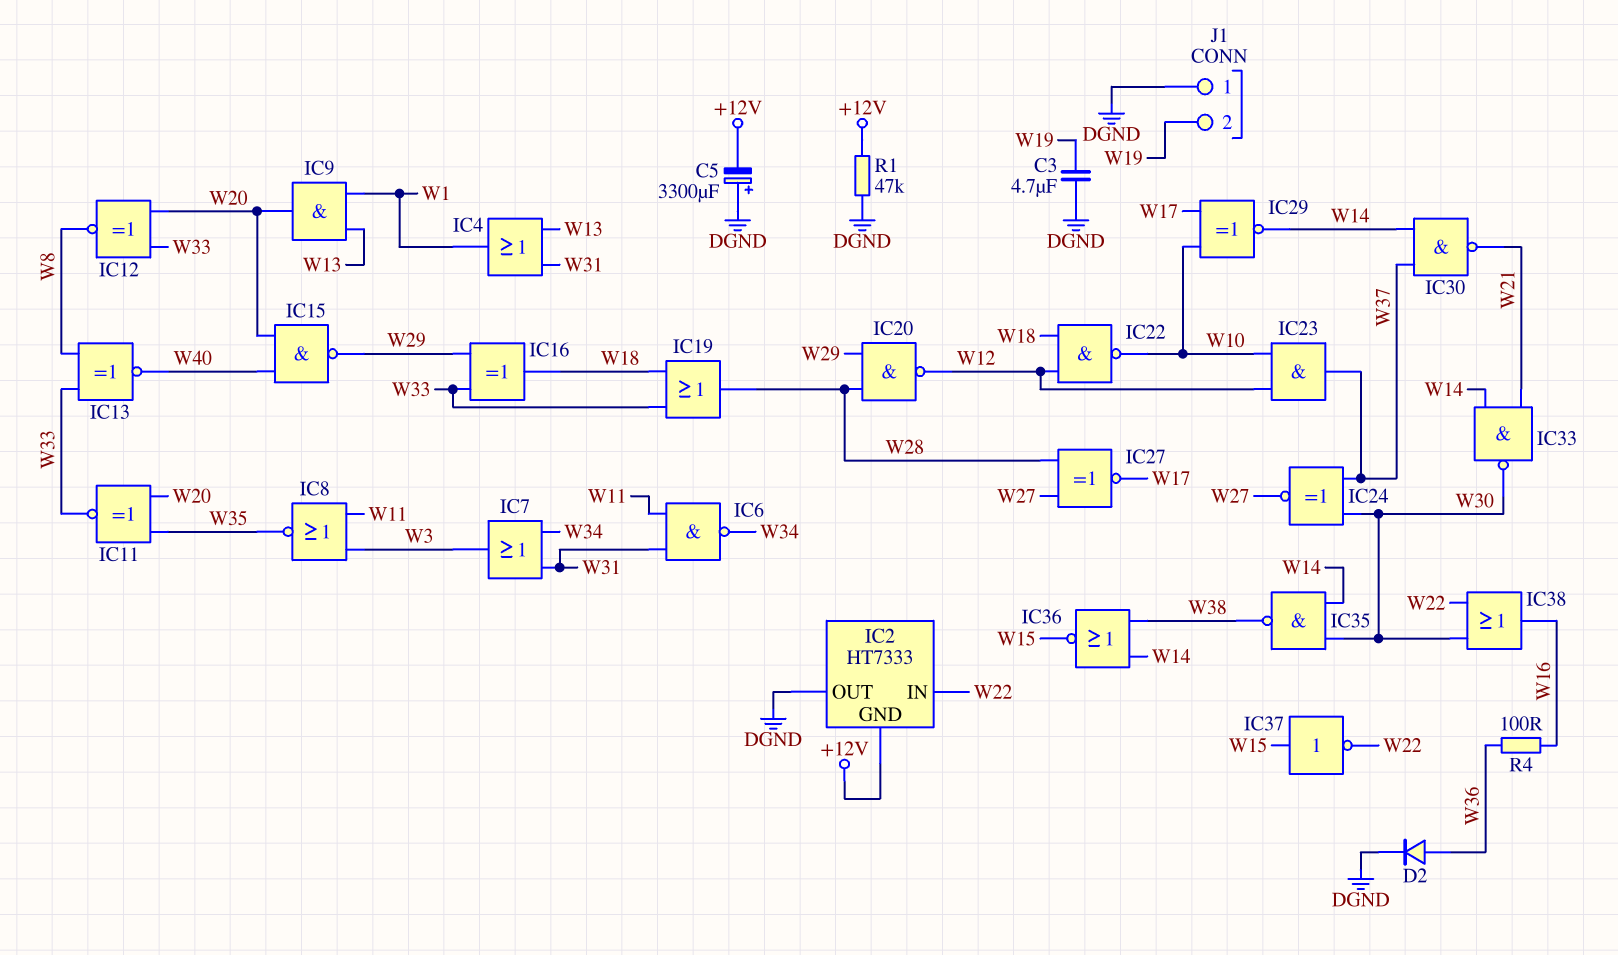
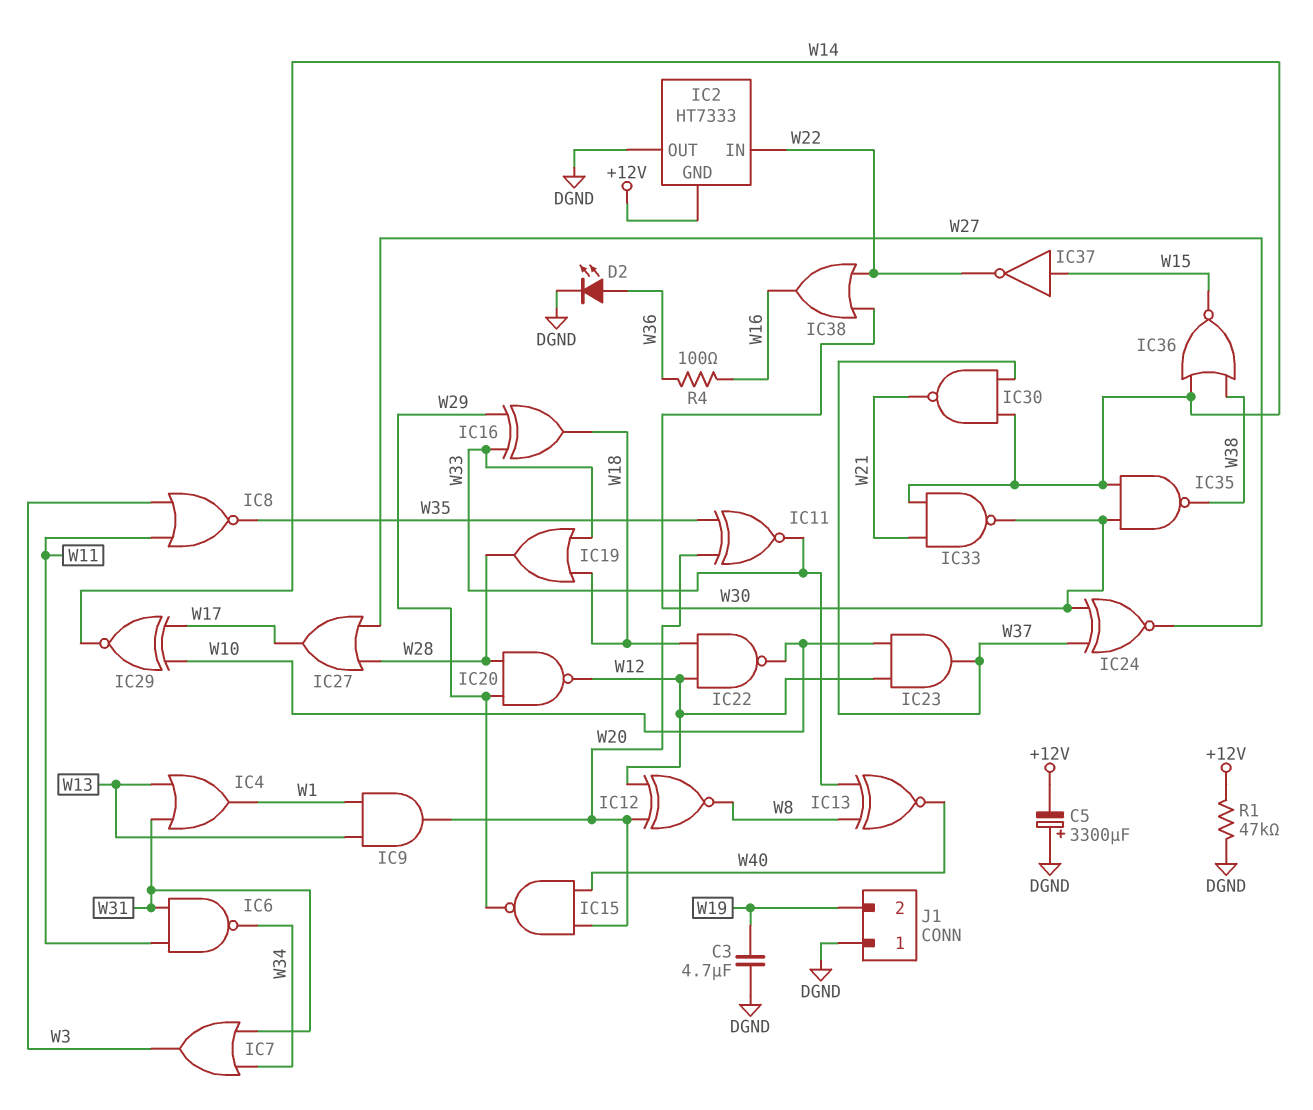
D2: diode (A W36, K DGND) -> LED (A W36, K DGND)
IC12: XNOR (in W20, in W33, out W8) -> XNOR (in W12, in W20, out W8)
IC27: XNOR (in W27, in W28, out W17) -> OR (in W27, in W28, out W17)

